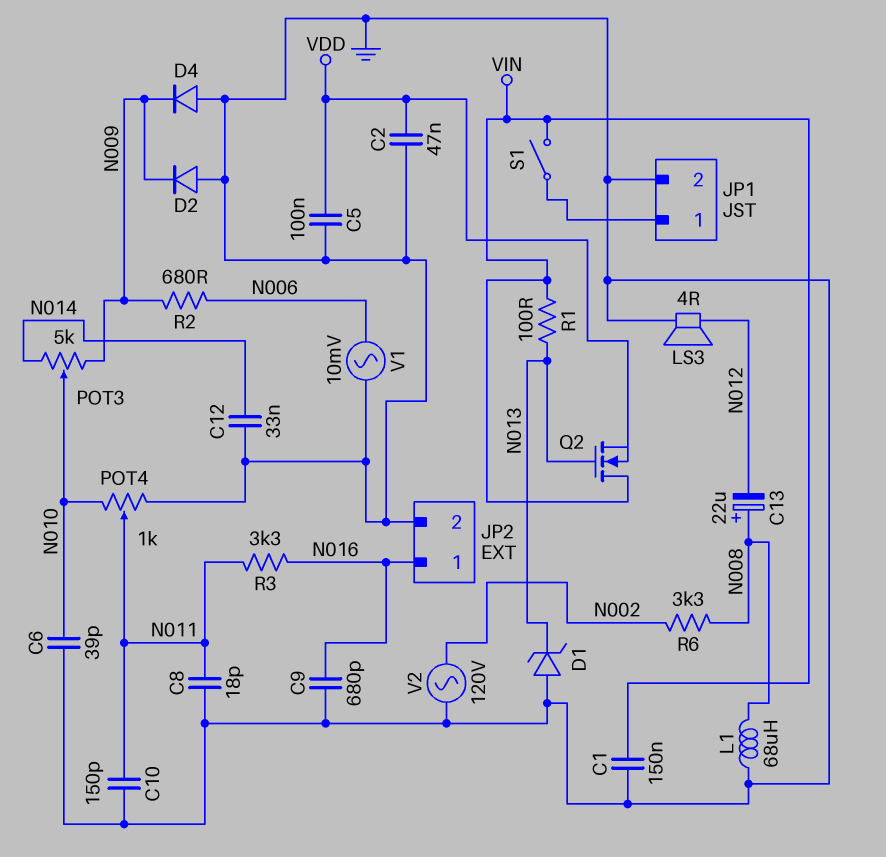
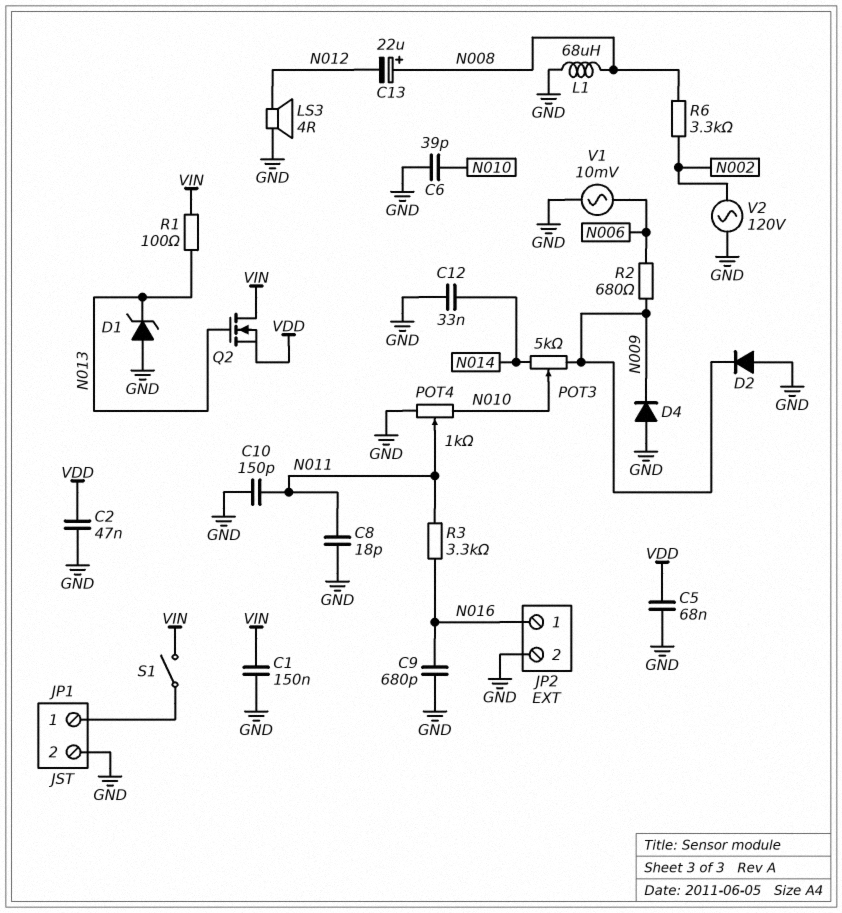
C5: 100nF (GND, VDD) -> 68nF (GND, VDD)

